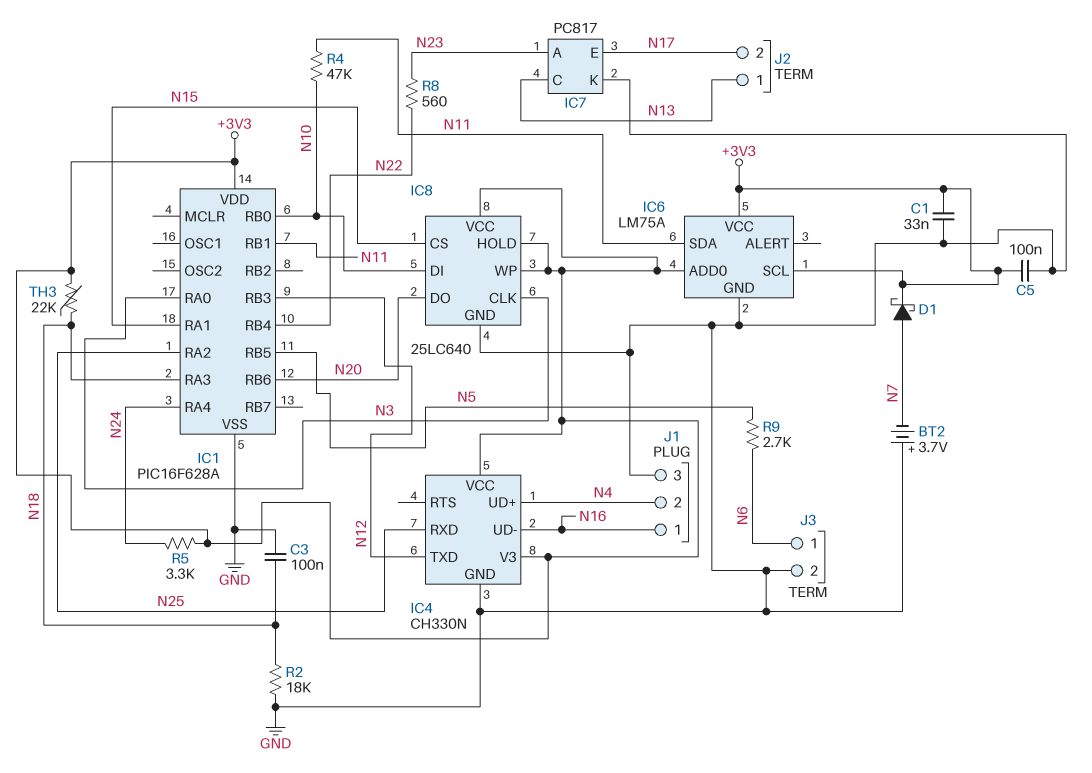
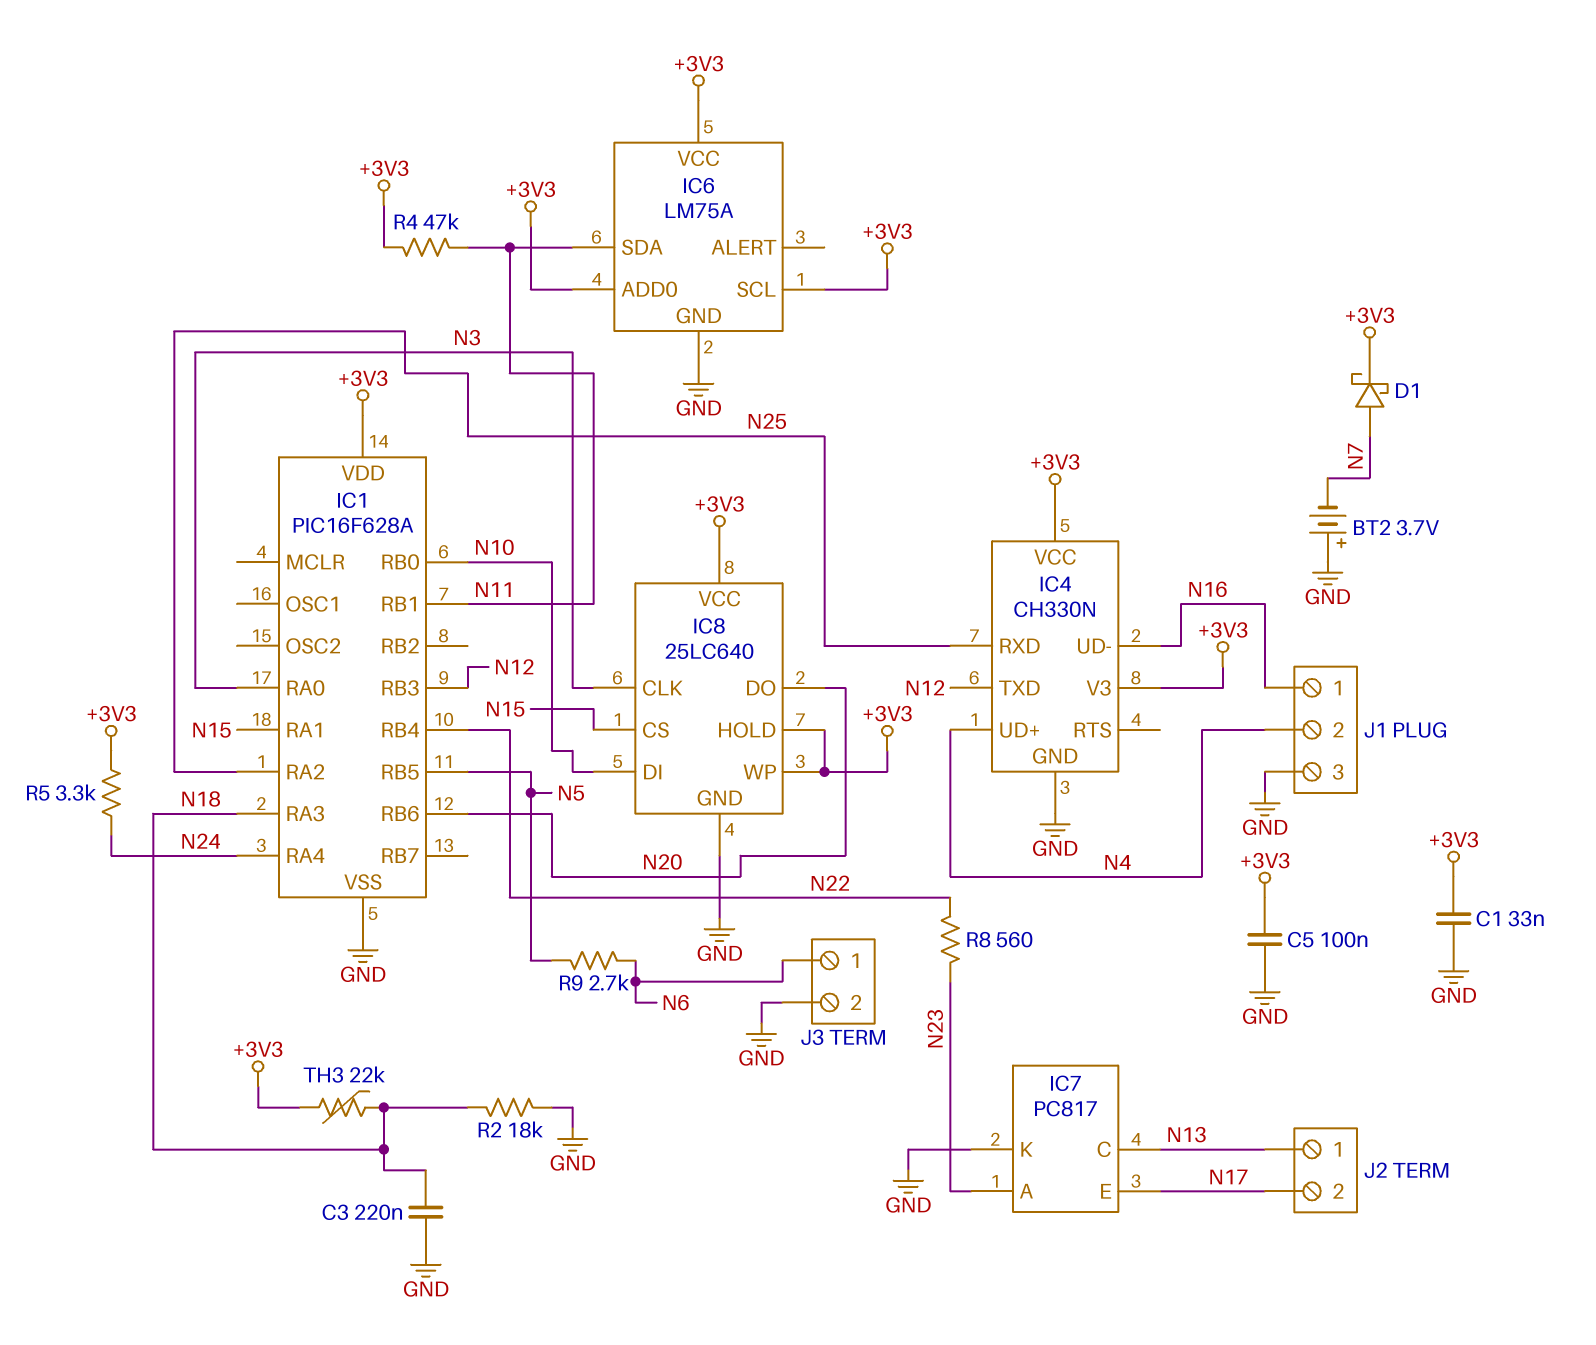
C3: 100nF (GND, N18) -> 220nF (GND, N18)
R4: 47k (N10, N11) -> 47k (+3V3, N11)

